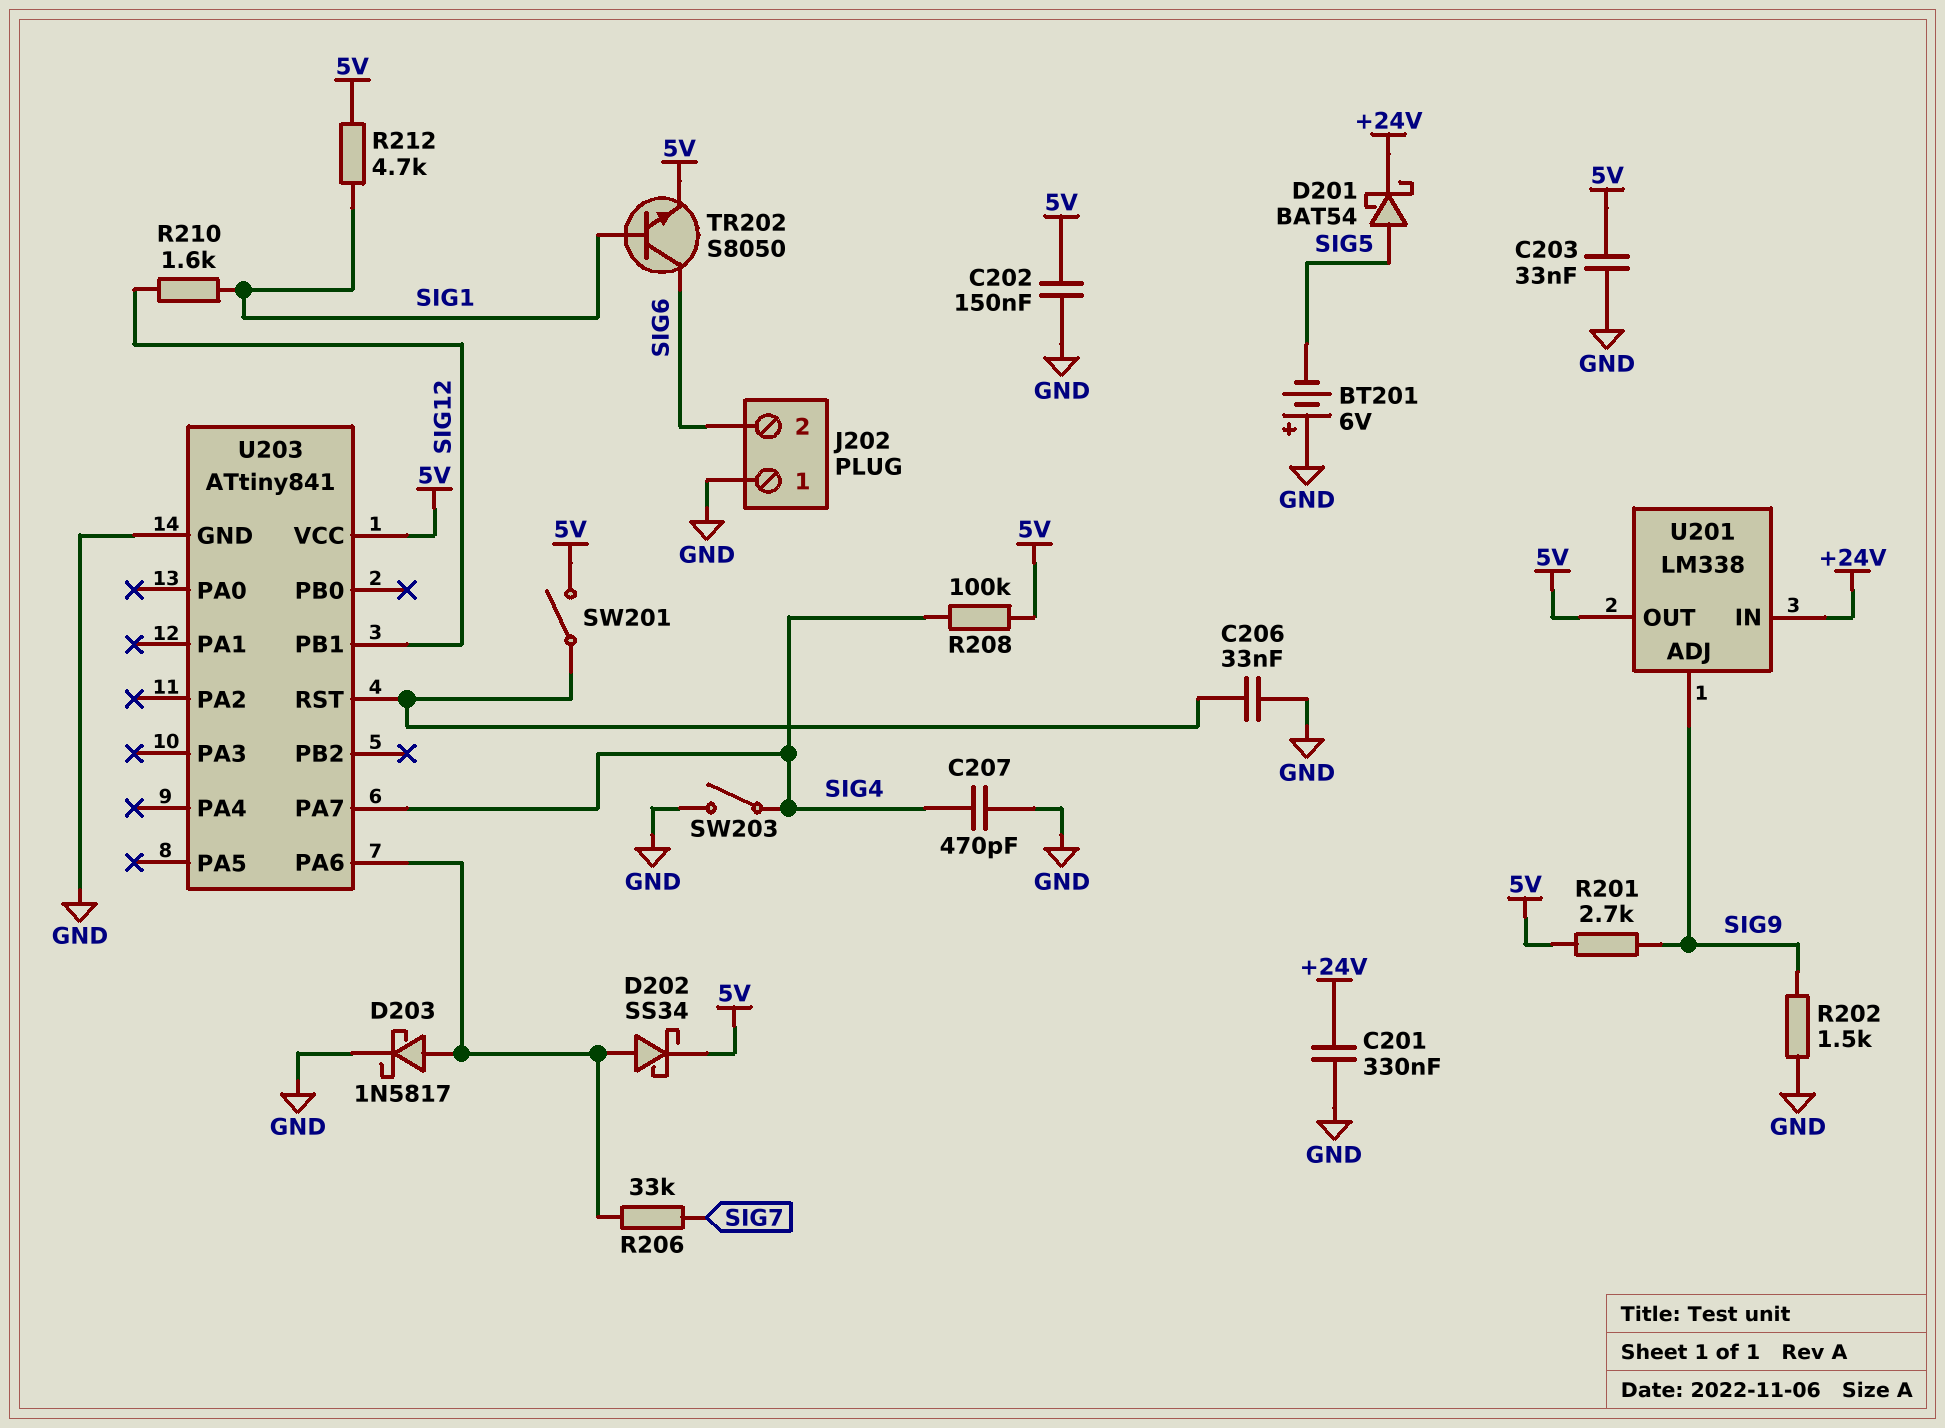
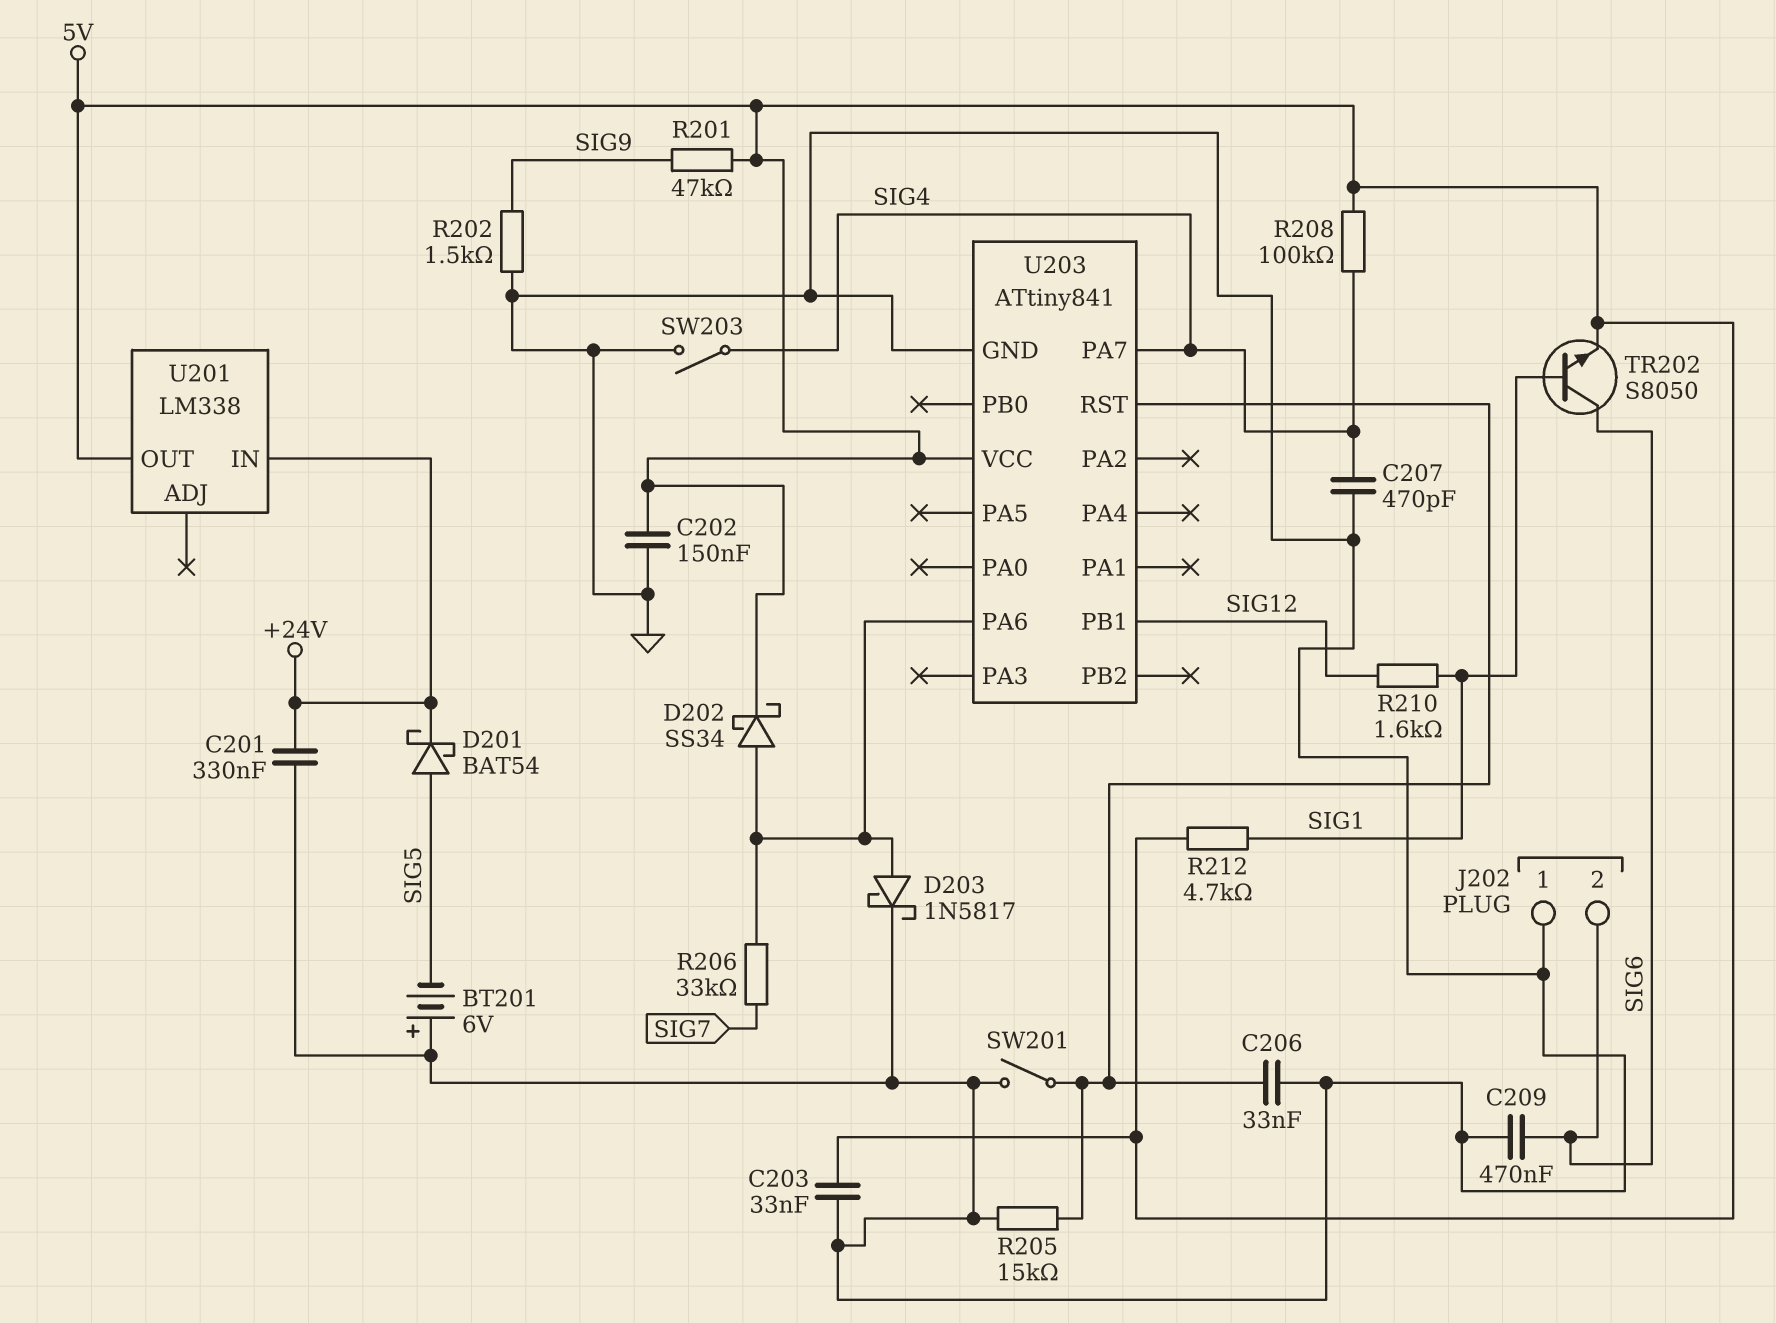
C209: none -> 470nF (GND, SIG6)
R201: 2.7k (5V, SIG9) -> 47k (5V, SIG9)
R205: none -> 15k (GND, U203/RST)
SW201: switch (5V, U203/RST) -> switch (GND, U203/RST)
U201 pin ADJ: SIG9 -> none

